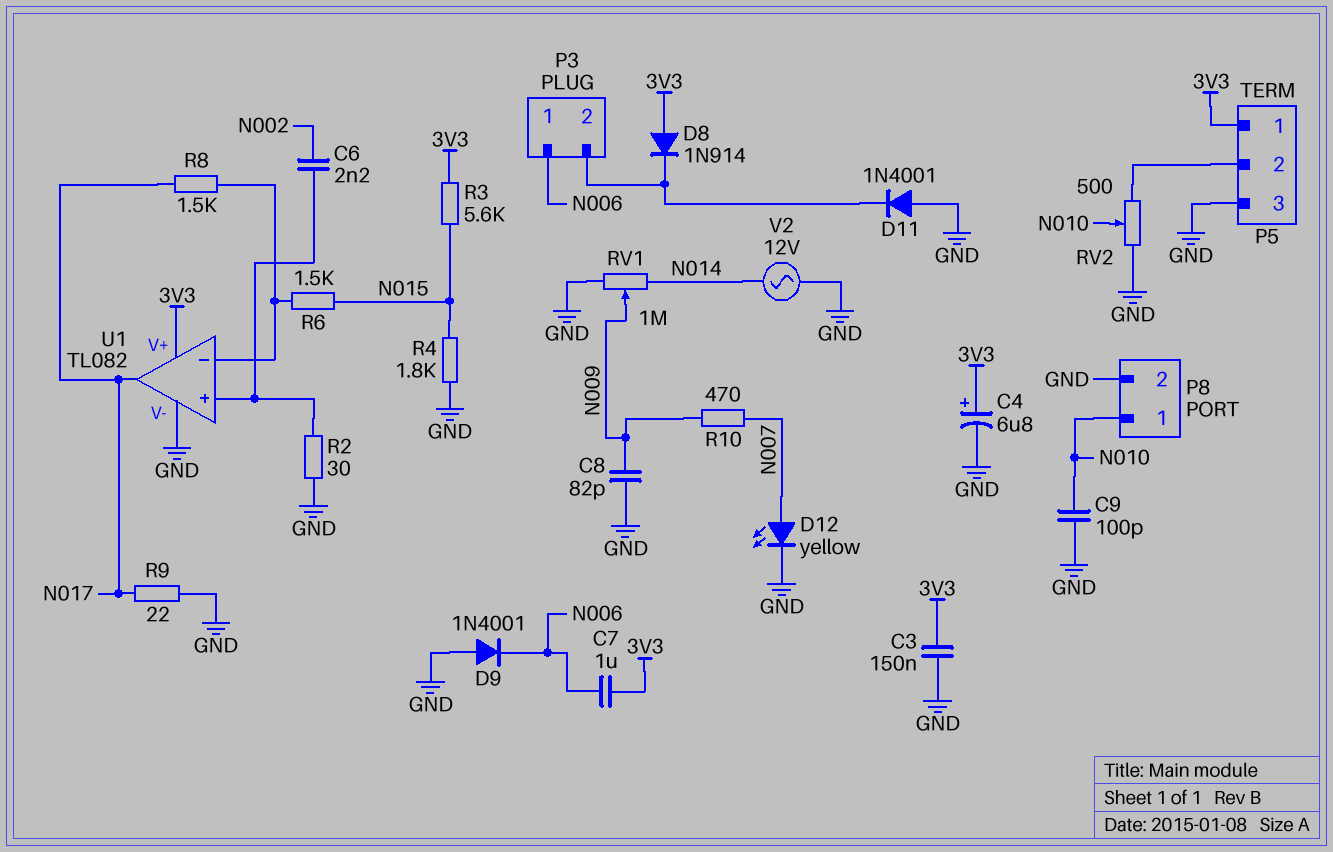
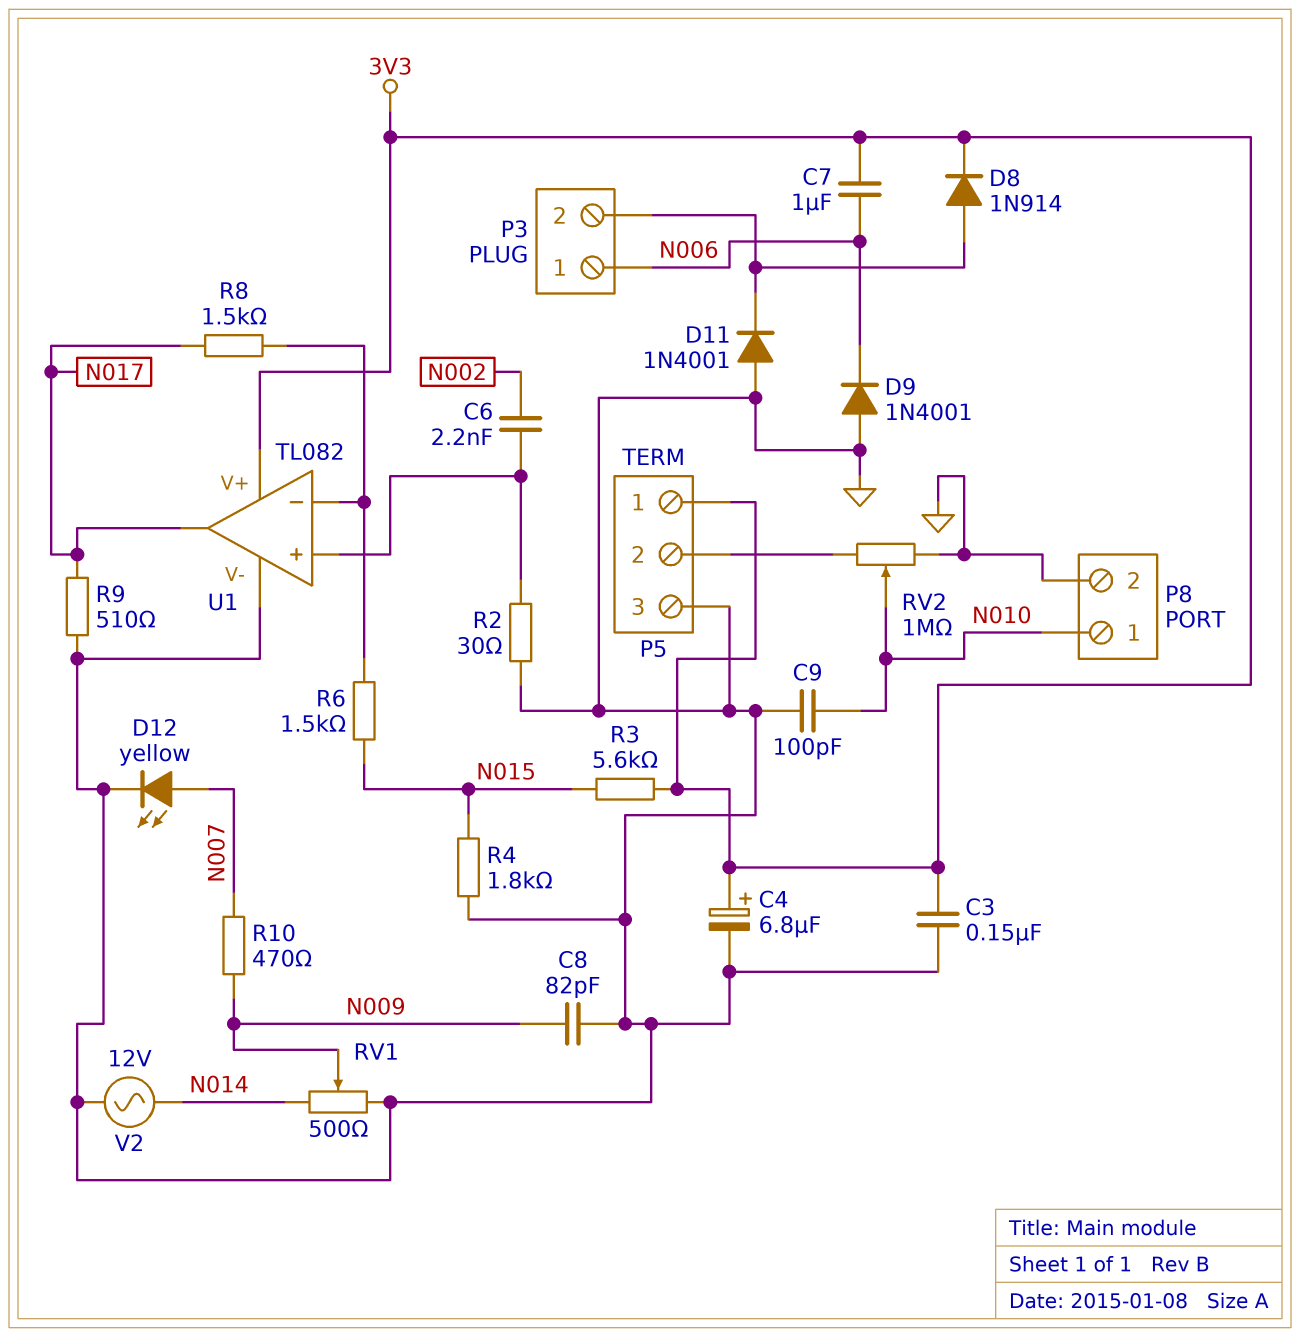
D8: diode 1N914 (A 3V3, K P3/2) -> diode 1N914 (A P3/2, K 3V3)
R9: 22 (GND, N017) -> 510 (GND, N017)
RV1: 1M (GND, N014, wiper N009) -> 500 (GND, N014, wiper N009)
RV2: 500 (GND, P5/2, wiper N010) -> 1M (GND, P5/2, wiper N010)

